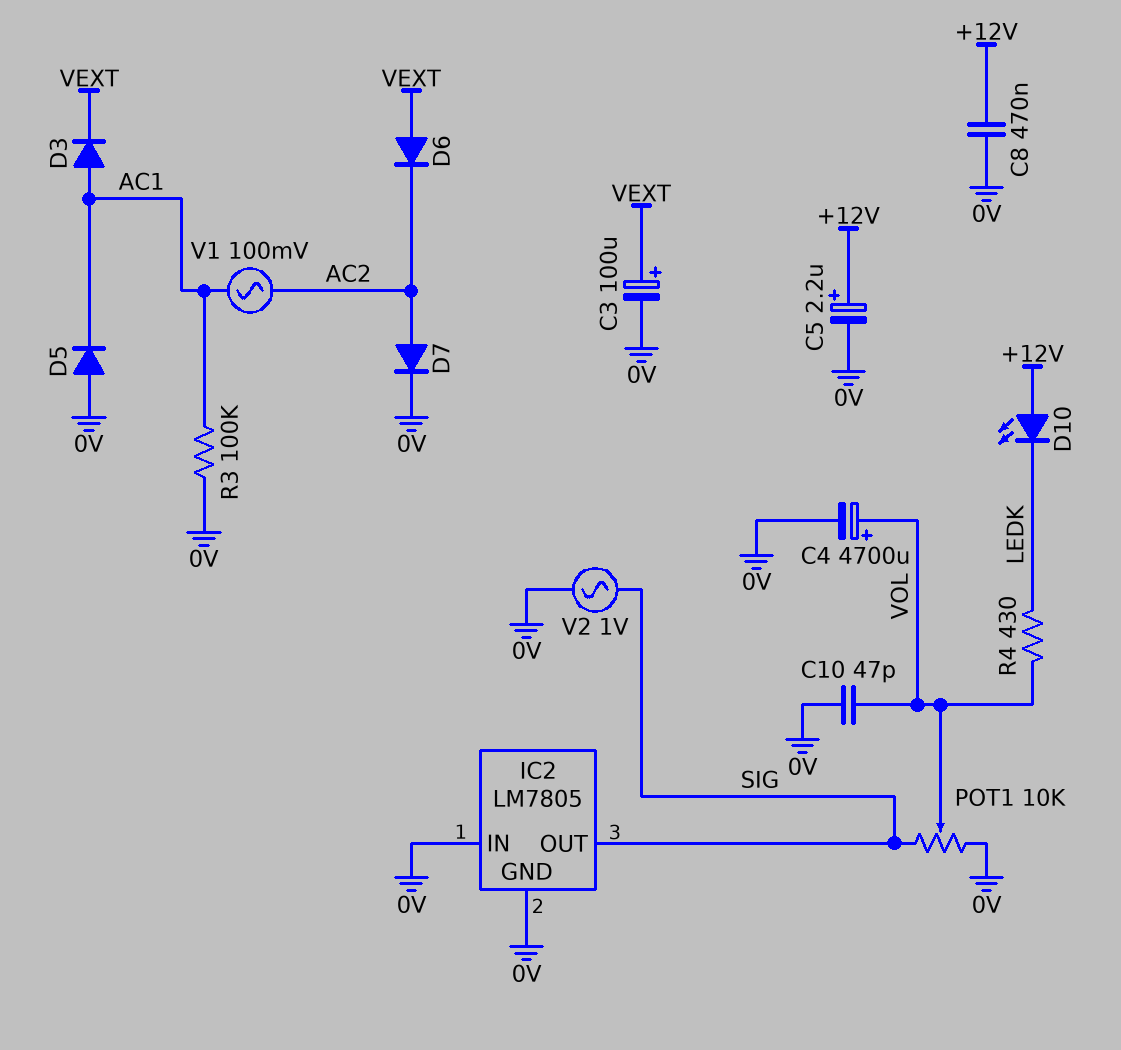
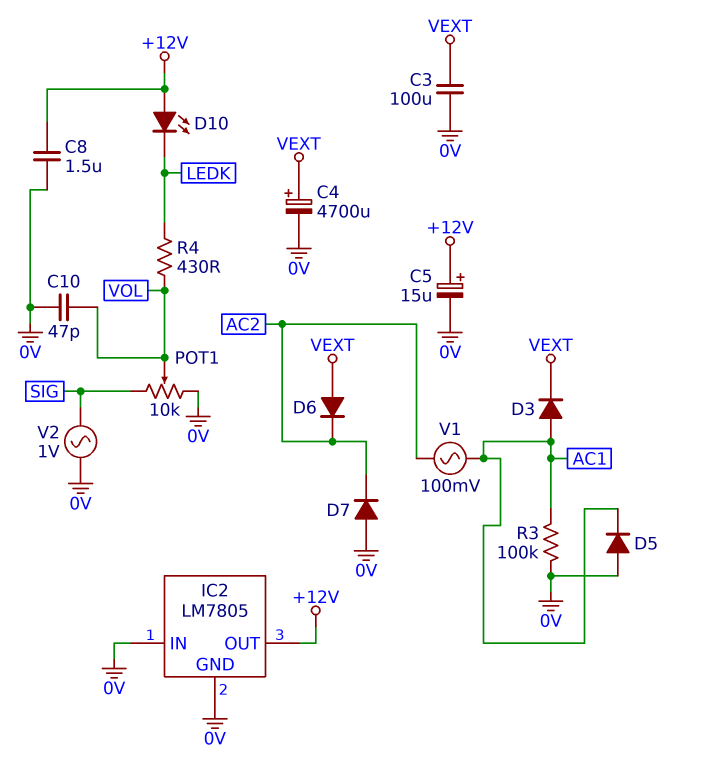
C3: 100uF (plus VEXT, minus 0V) -> 100uF (0V, VEXT)
C4: 4700uF (plus VOL, minus 0V) -> 4700uF (plus VEXT, minus 0V)
C5: 2.2uF (plus +12V, minus 0V) -> 15uF (plus +12V, minus 0V)
C8: 470nF (+12V, 0V) -> 1.5uF (+12V, 0V)
D7: diode (A AC2, K 0V) -> diode (A 0V, K AC2)
IC2 pin OUT: SIG -> +12V

